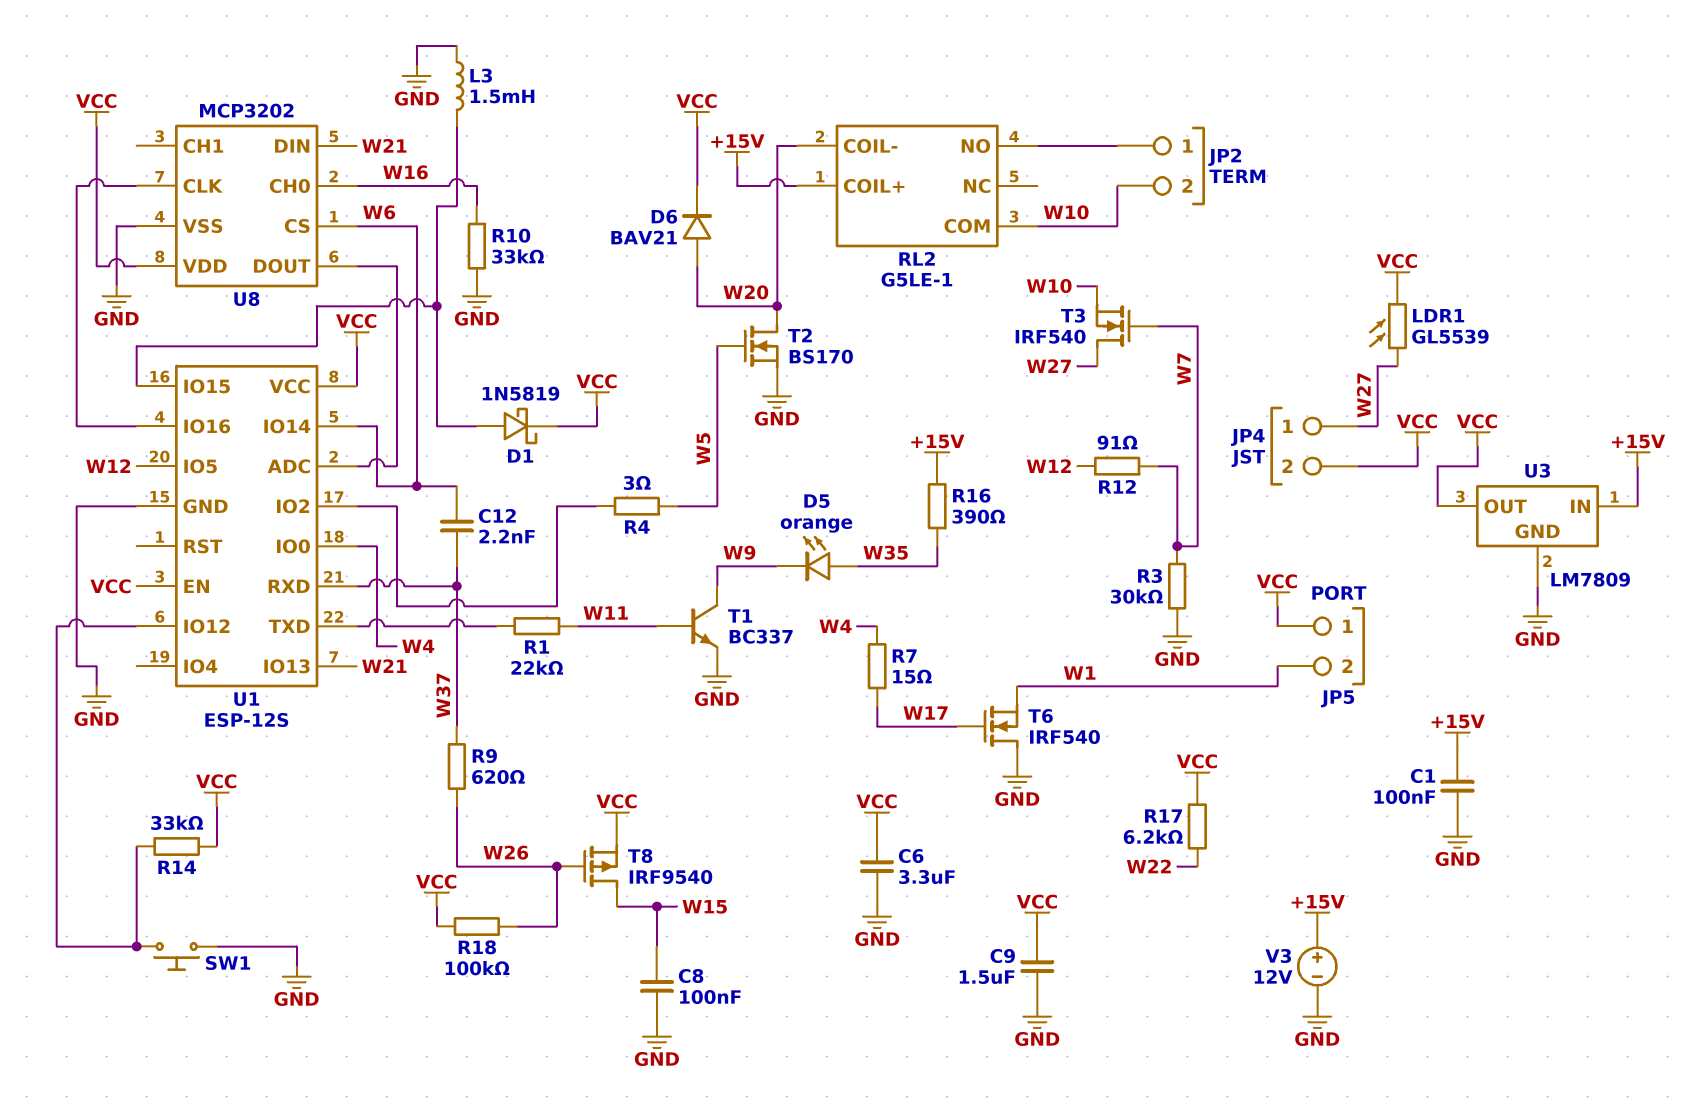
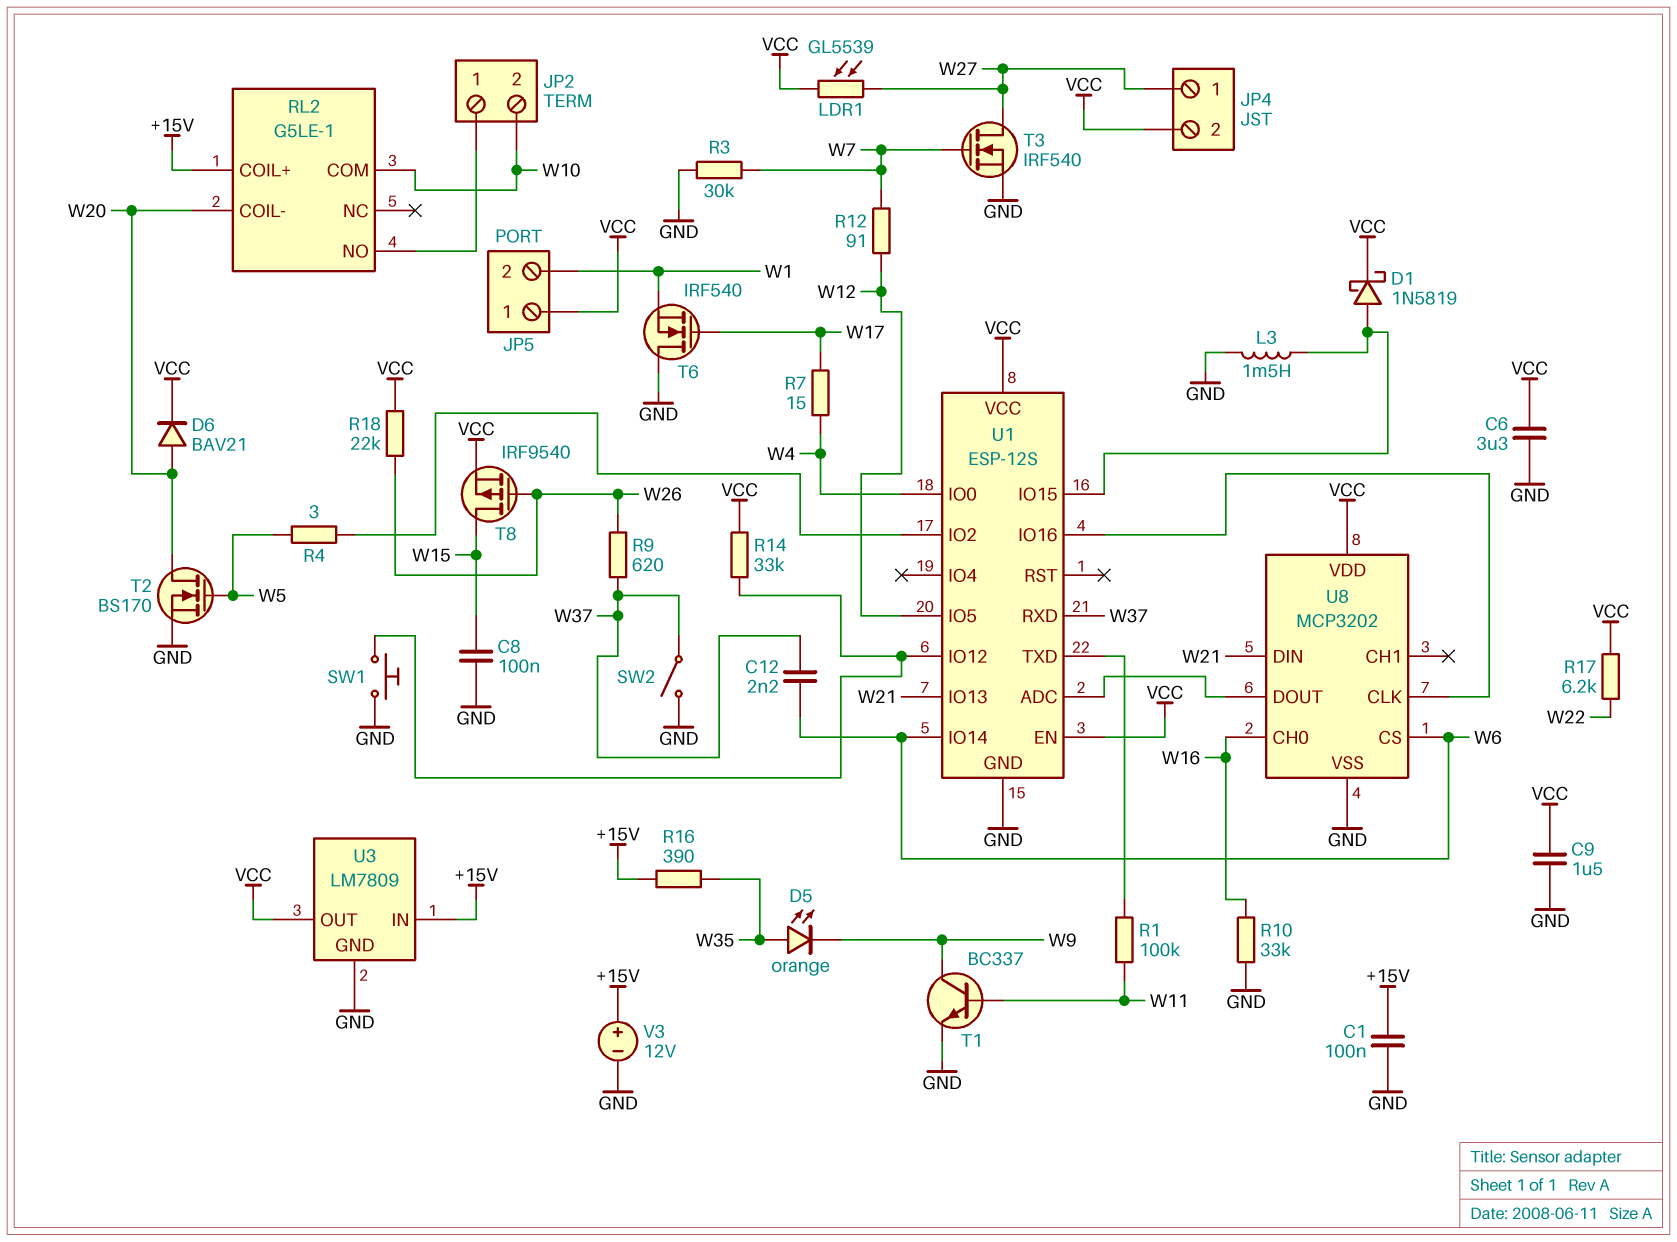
R1: 22k (U1/TXD, W11) -> 100k (U1/TXD, W11)
R18: 100k (VCC, W26) -> 22k (VCC, W26)
SW2: none -> switch (GND, W37)
T3: NMOS IRF540 (G W7, D W27, S W10) -> NMOS IRF540 (G W7, D W27, S GND)

